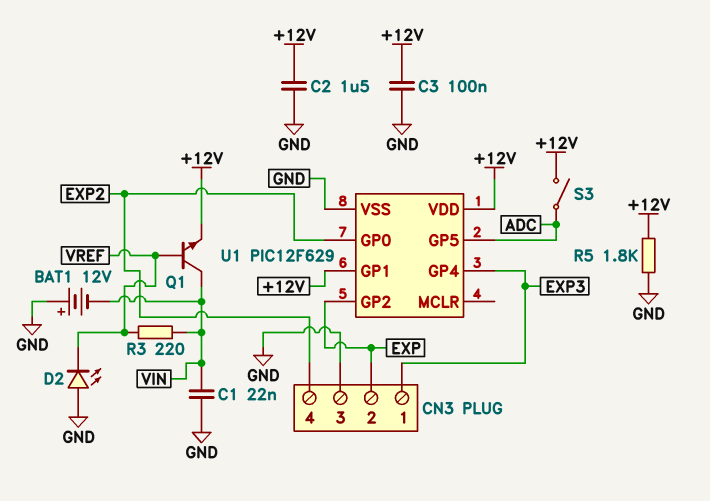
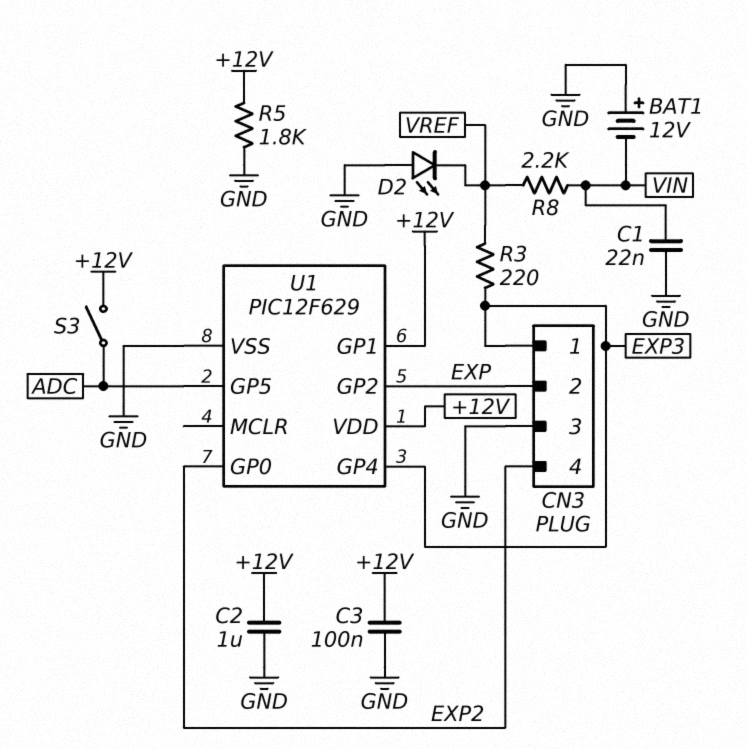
C2: 1.5uF (+12V, GND) -> 1uF (+12V, GND)
Q1: NPN (B VREF, C VIN, E +12V) -> none
R3: 220 (VIN, VREF) -> 220 (EXP3, VREF)
R8: none -> 2.2k (VIN, VREF)

